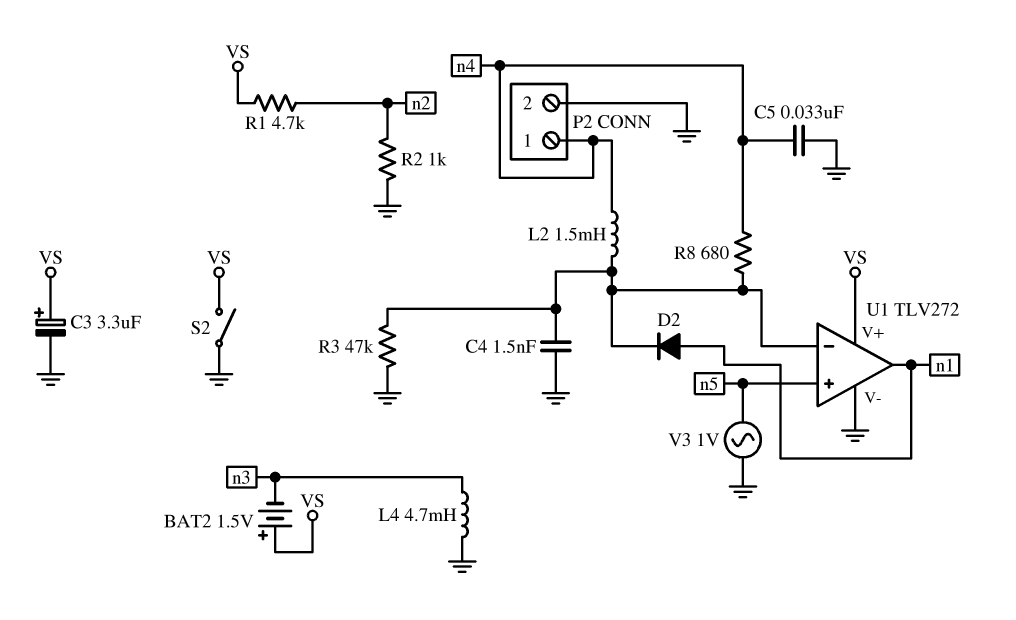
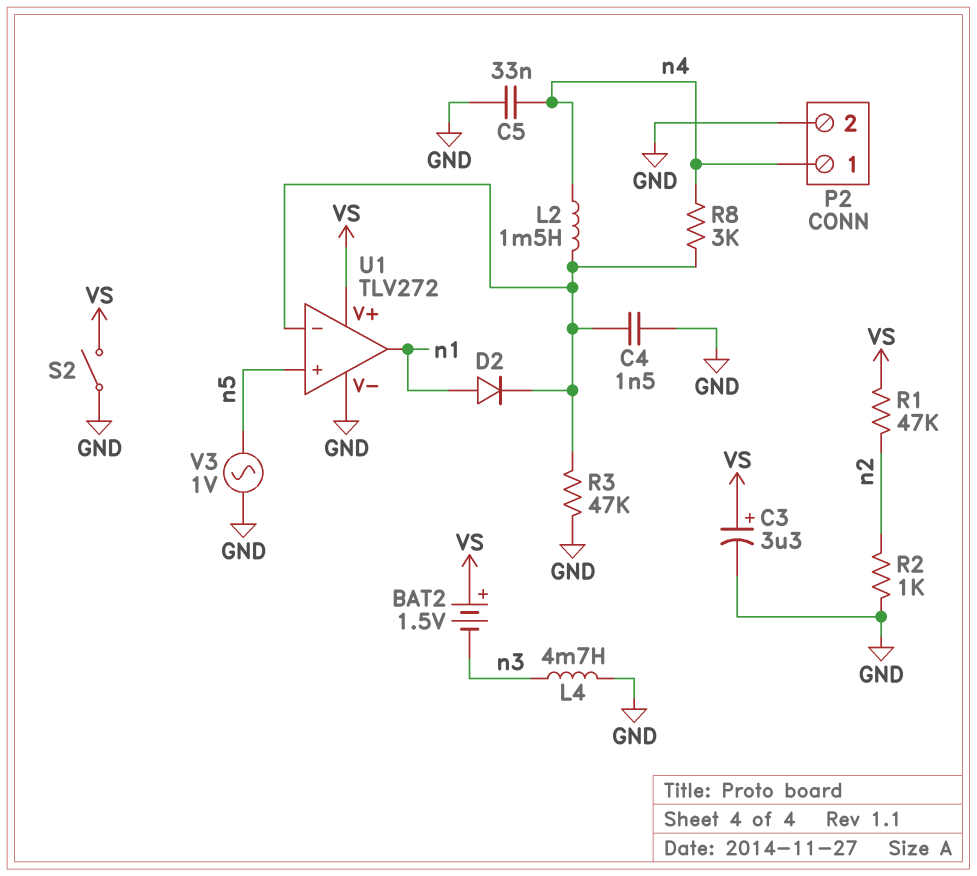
R1: 4.7k (VS, n2) -> 47k (VS, n2)
R8: 680 (U1/in-, n4) -> 3k (U1/in-, n4)

